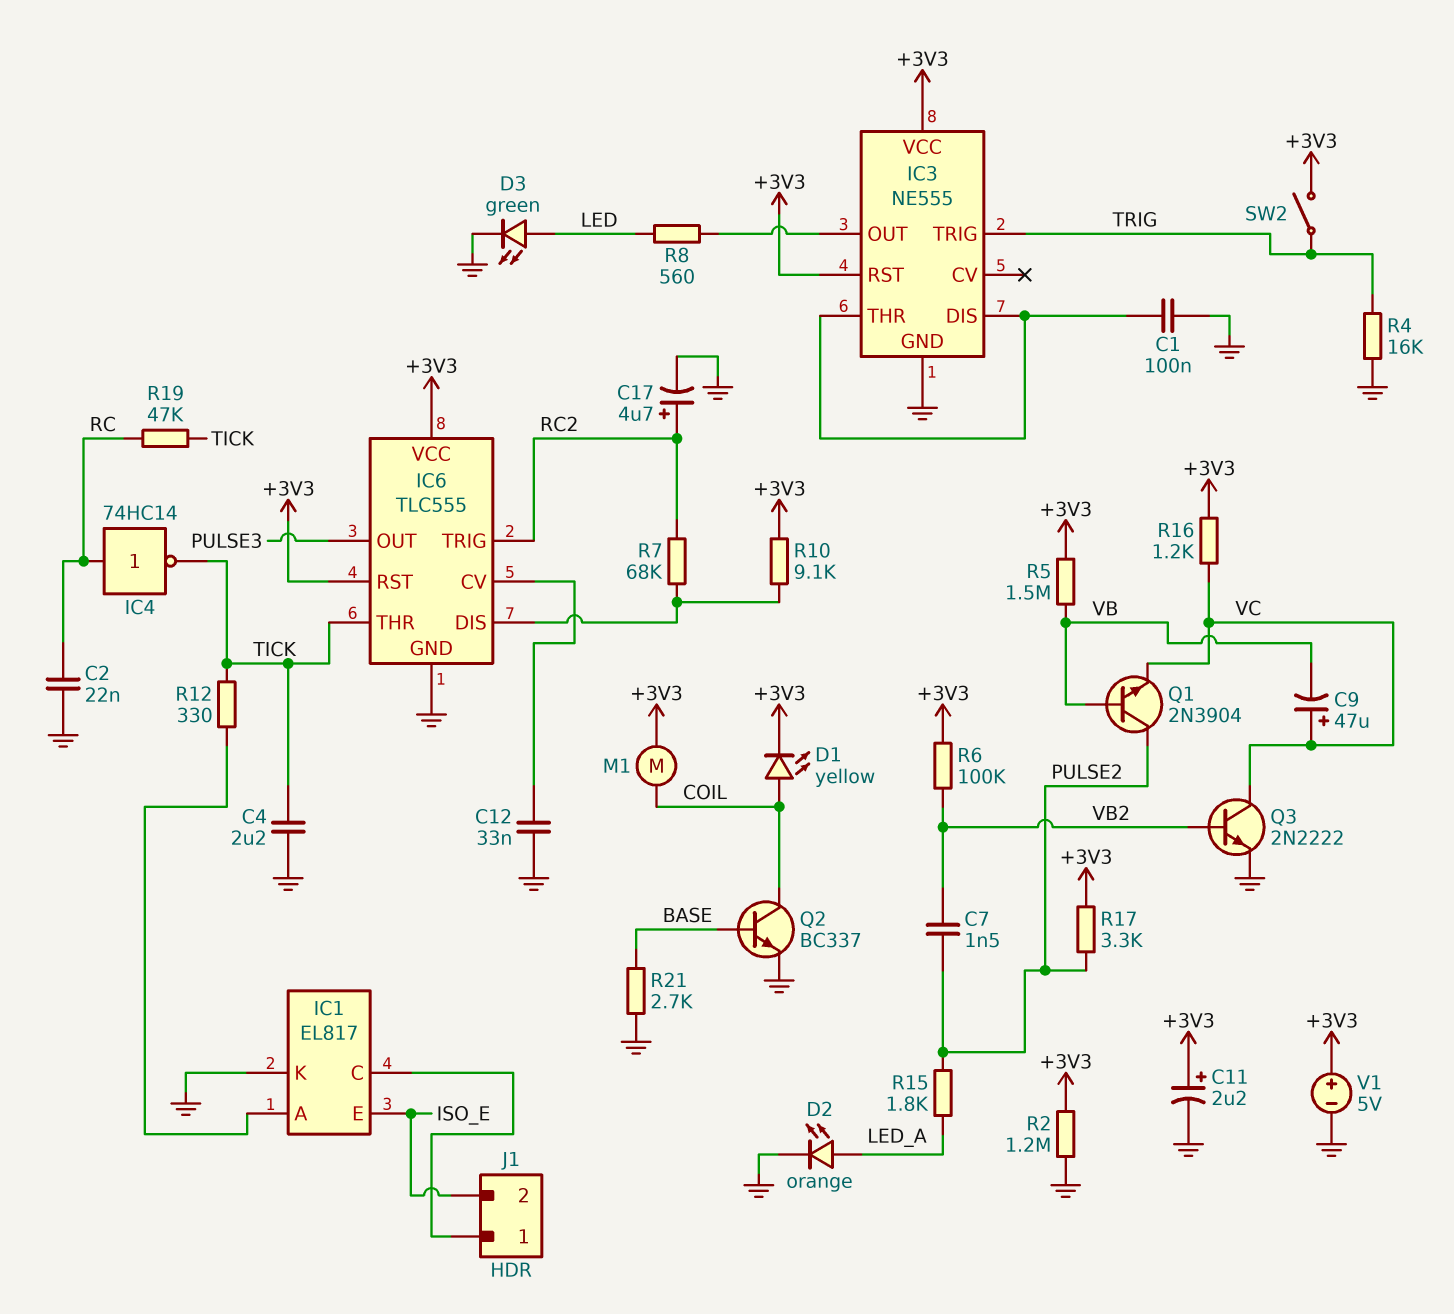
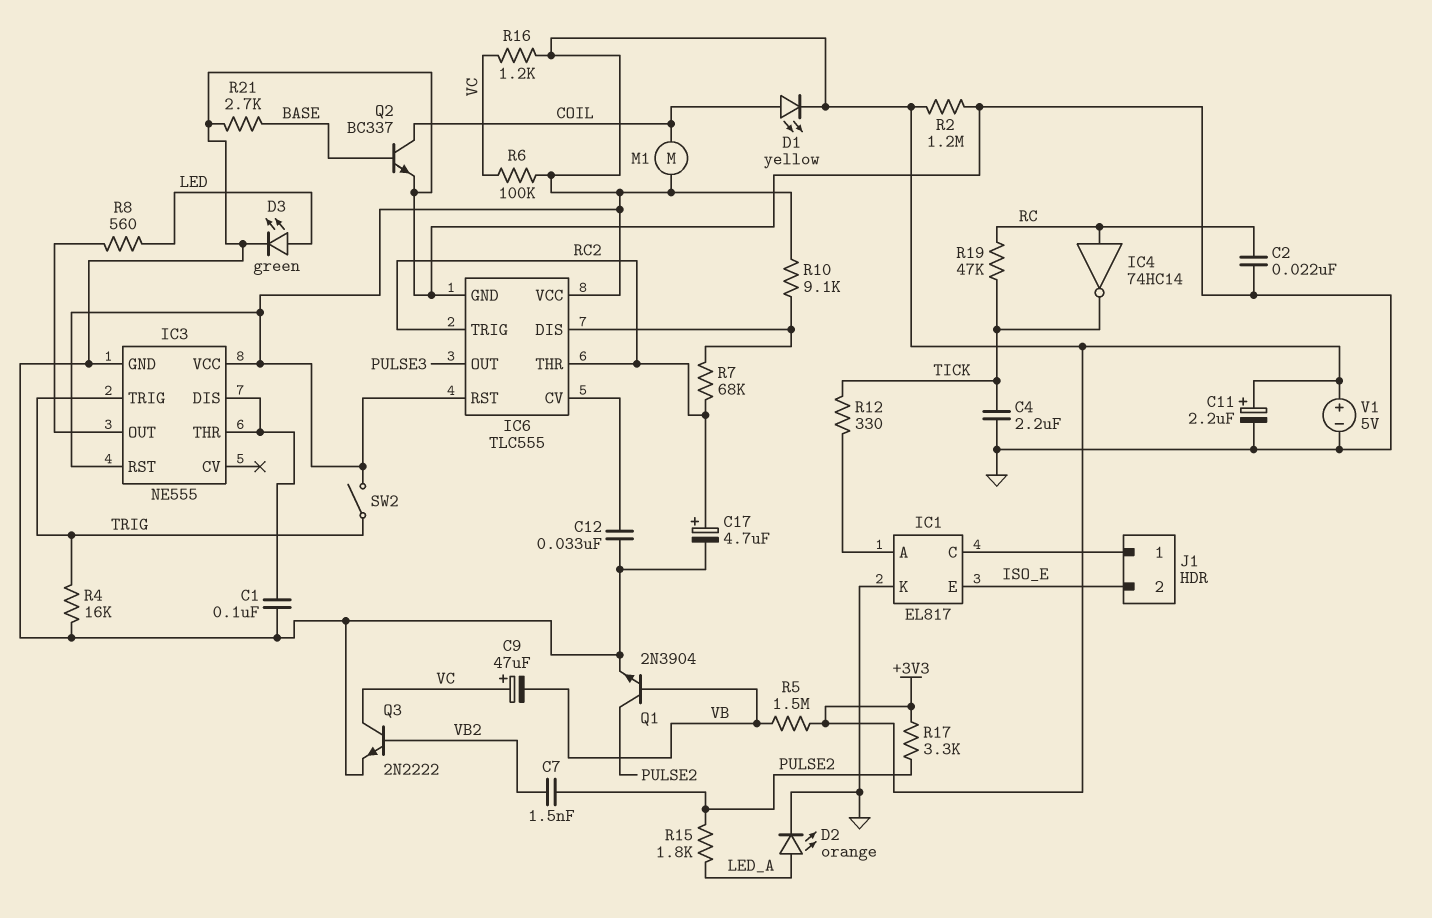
IC6 pin THR: TICK -> RC2
Q1: NPN 2N3904 (B VB, C PULSE2, E VC) -> NPN 2N3904 (B VB, C PULSE2, E GND)
R6: 100k (+3V3, VB2) -> 100k (+3V3, VC)

